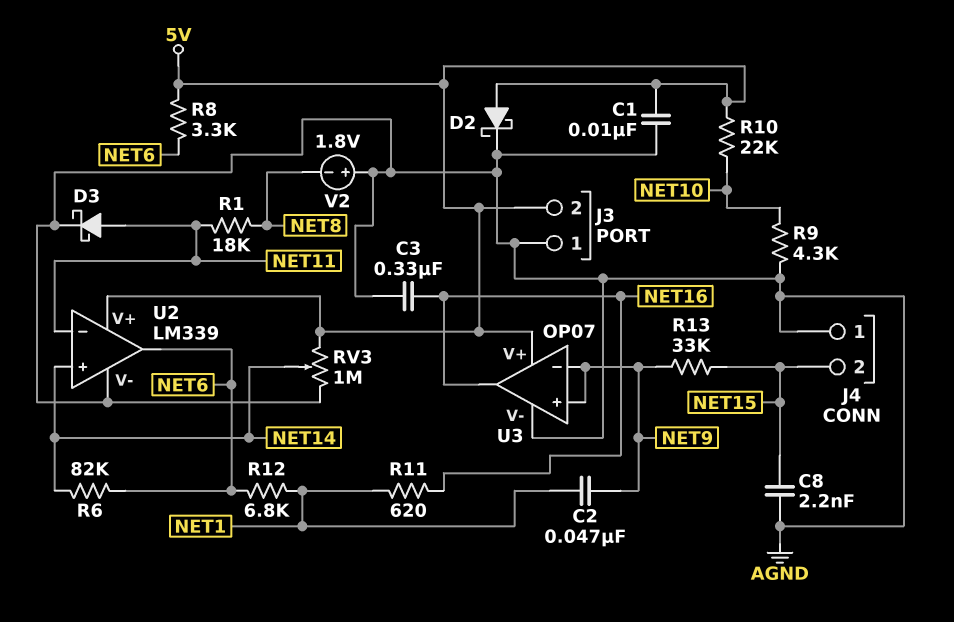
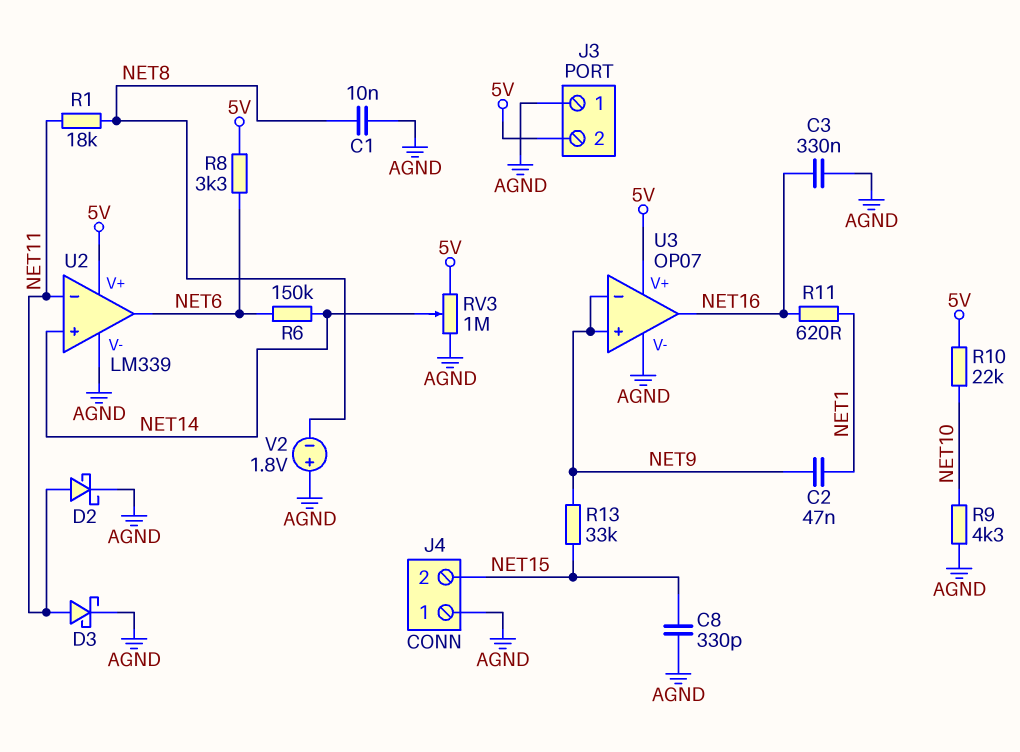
C1: 10nF (5V, AGND) -> 10nF (AGND, NET8)
C8: 2.2nF (AGND, NET15) -> 330pF (AGND, NET15)
D2: schottky (A 5V, K AGND) -> schottky (A NET11, K AGND)
R6: 82k (NET6, NET14) -> 150k (NET6, NET14)
R12: 6.8k (NET1, NET6) -> none

